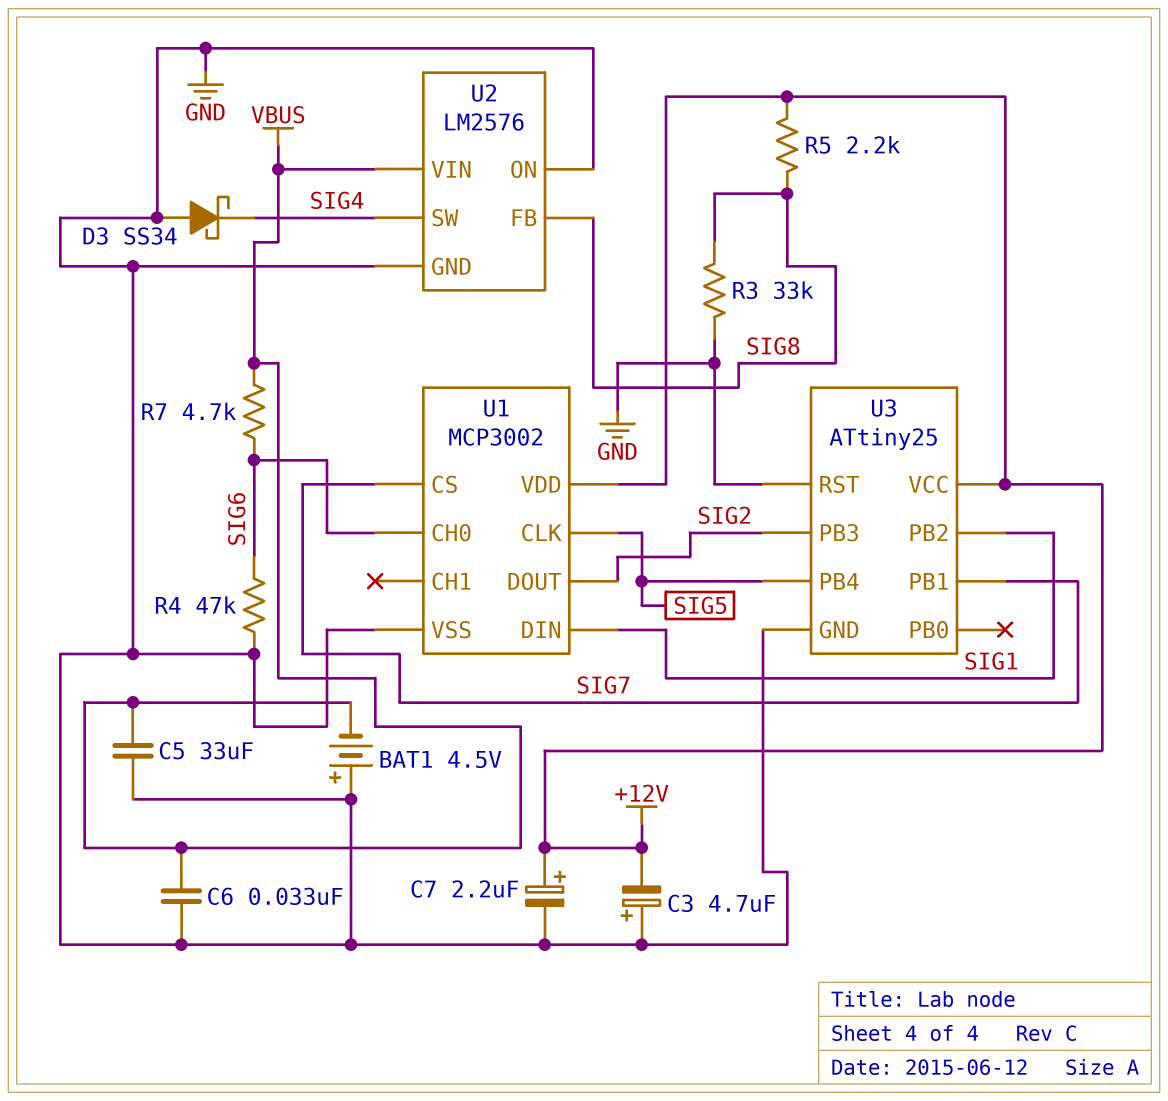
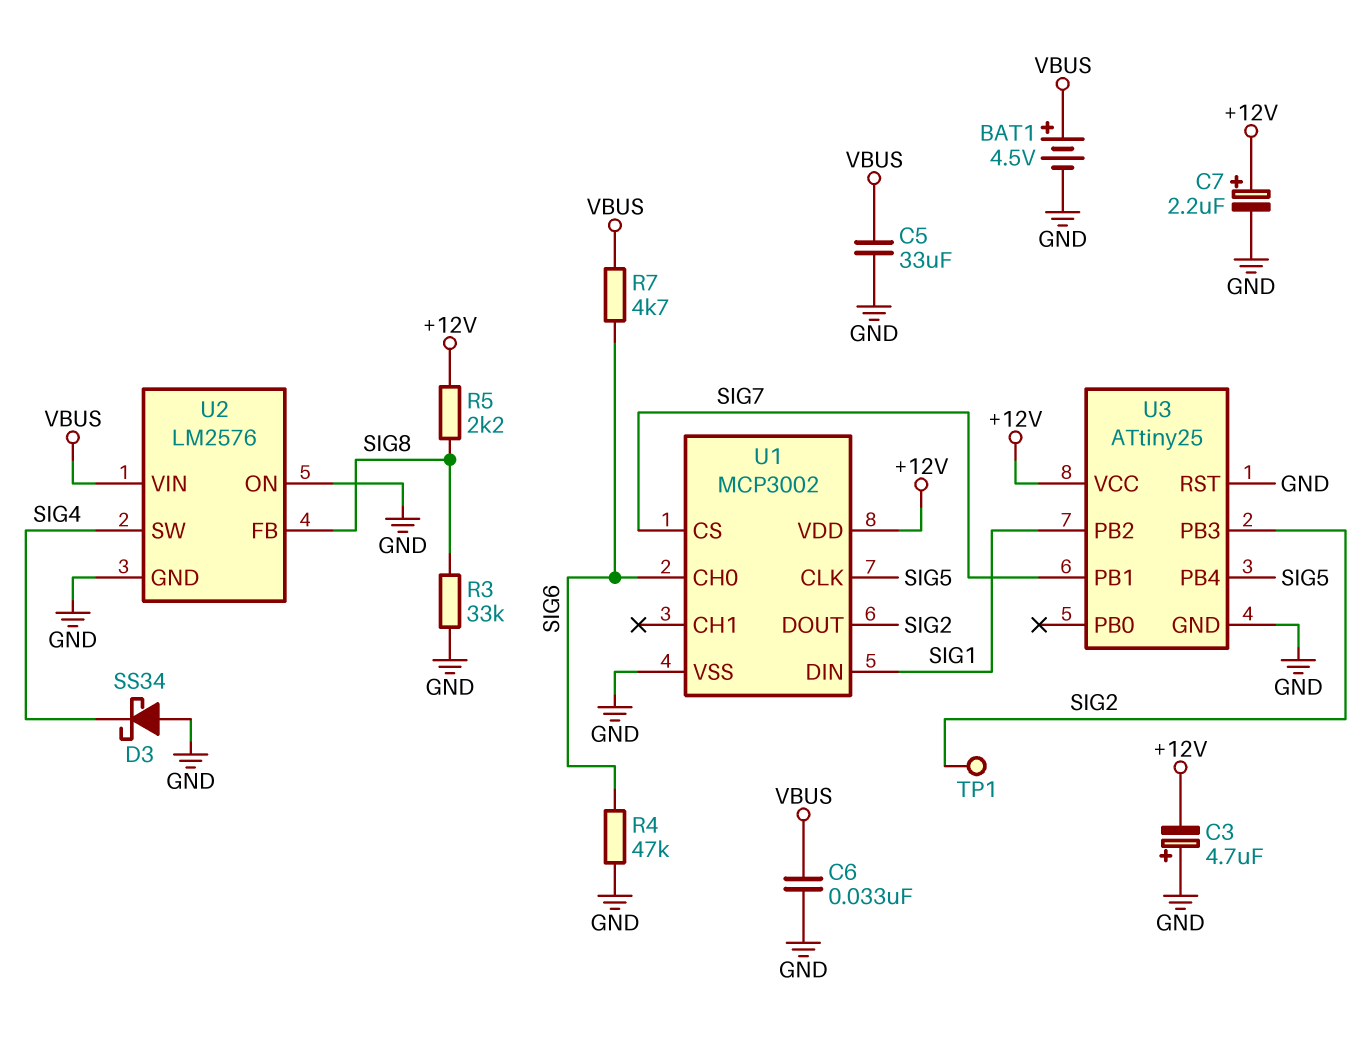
BAT1: 4.5V (plus GND, minus VBUS) -> 4.5V (plus VBUS, minus GND)
TP1: none -> test point (SIG2)

